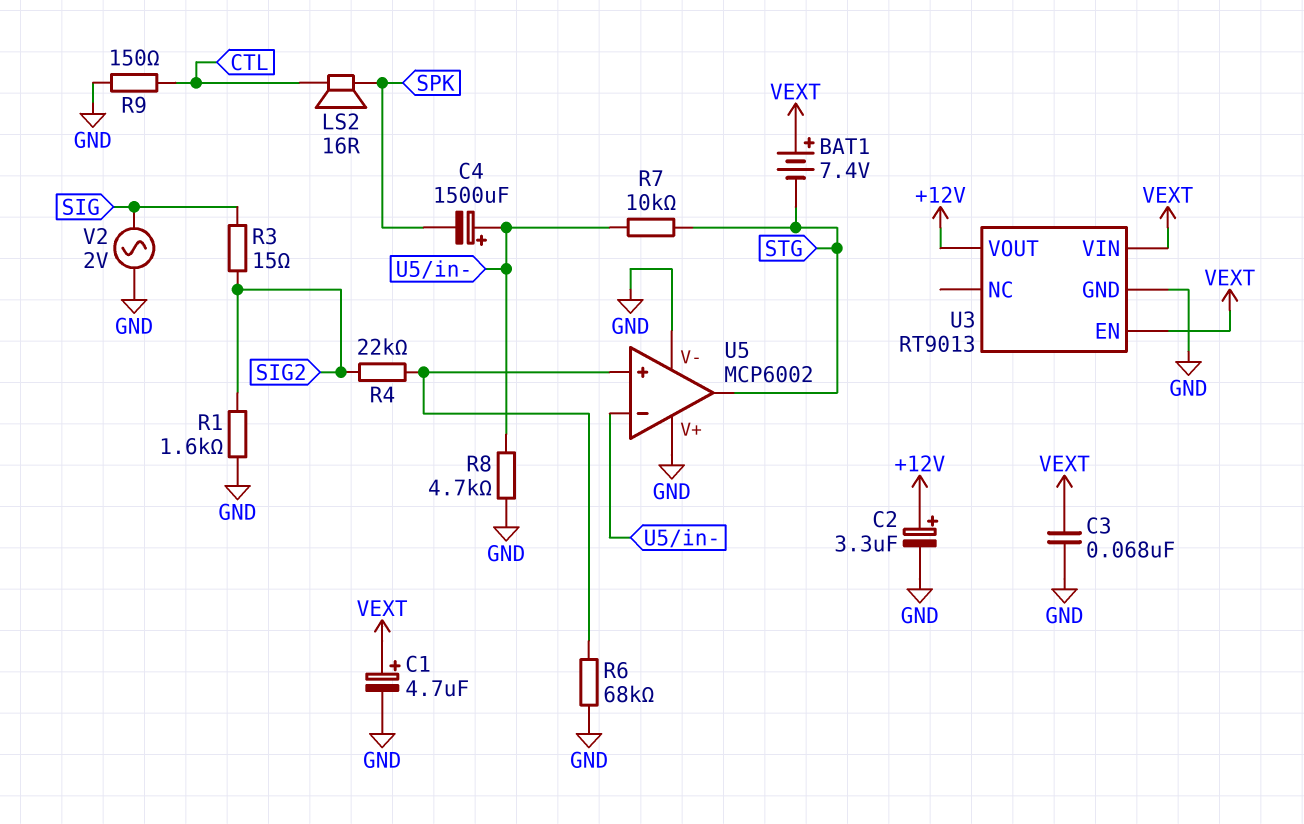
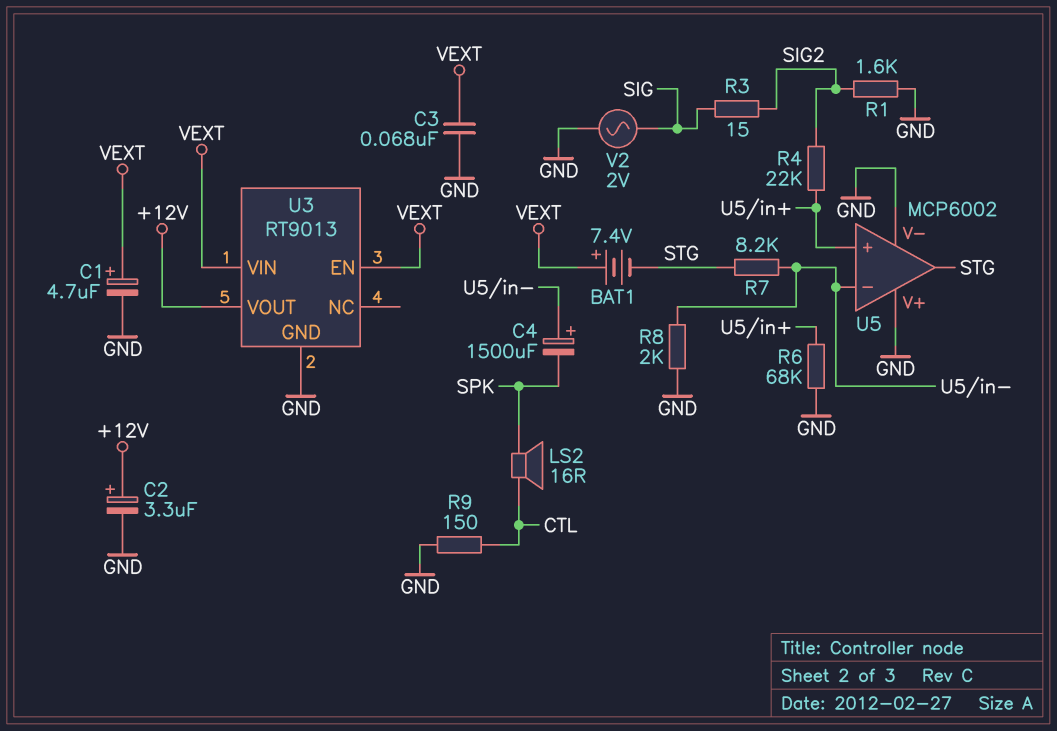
R7: 10k (STG, U5/in-) -> 8.2k (STG, U5/in-)
R8: 4.7k (GND, U5/in-) -> 2k (GND, U5/in-)

